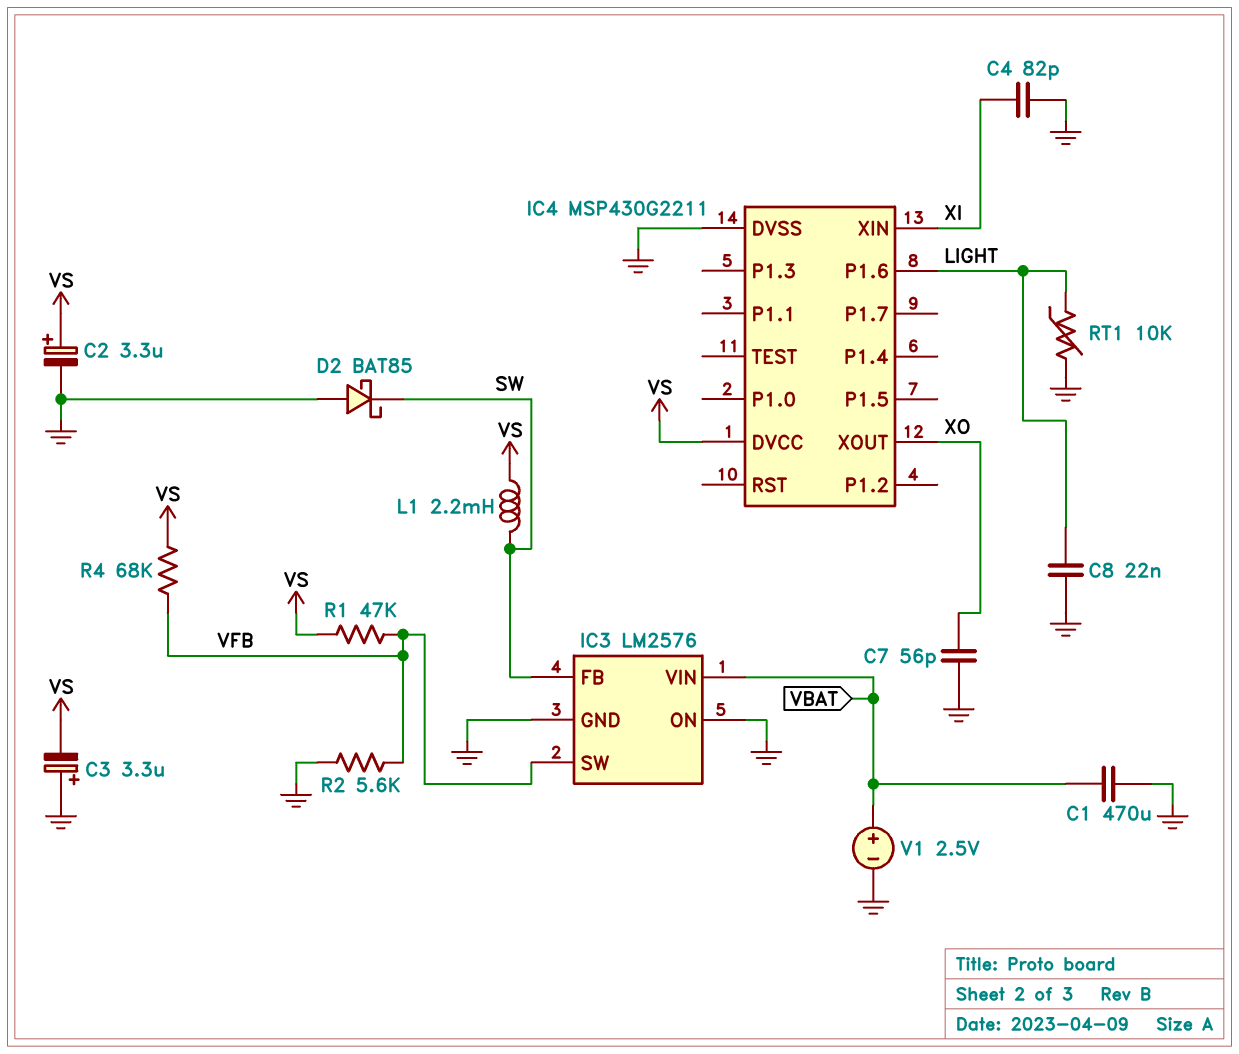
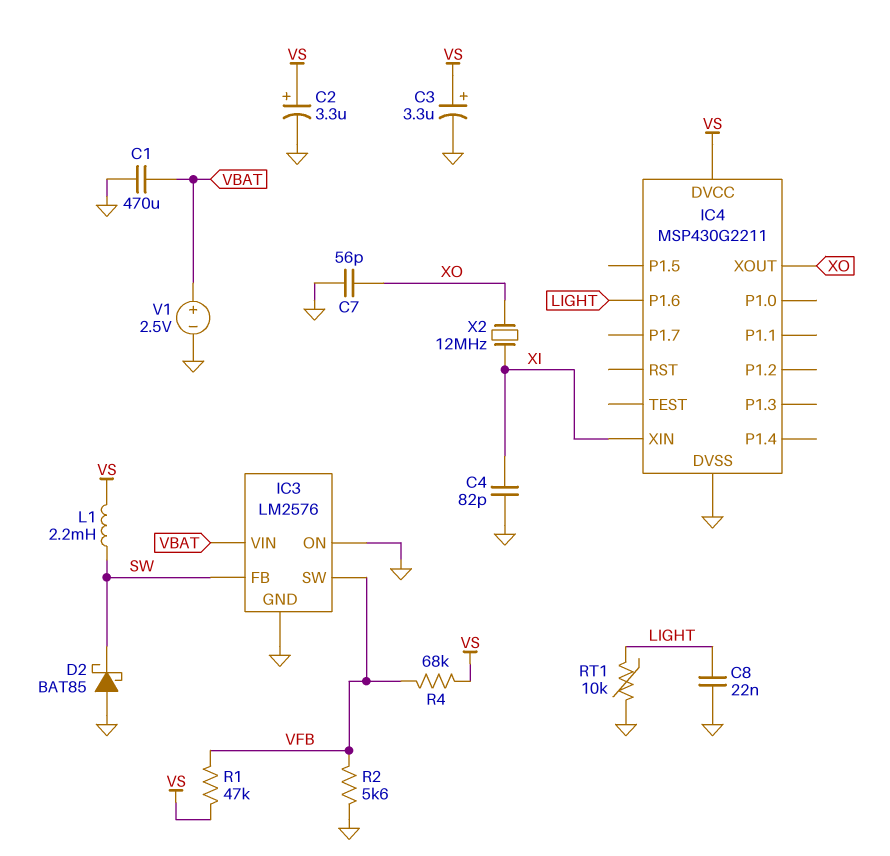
C3: 3.3uF (plus GND, minus VS) -> 3.3uF (plus VS, minus GND)
X2: none -> 12MHz (XI, XO)

